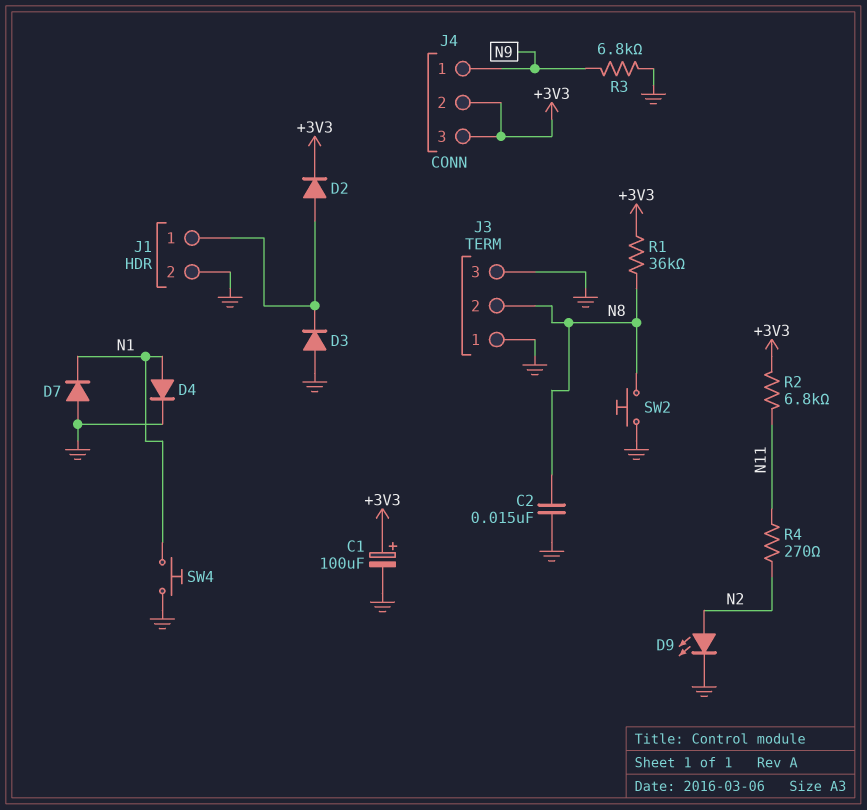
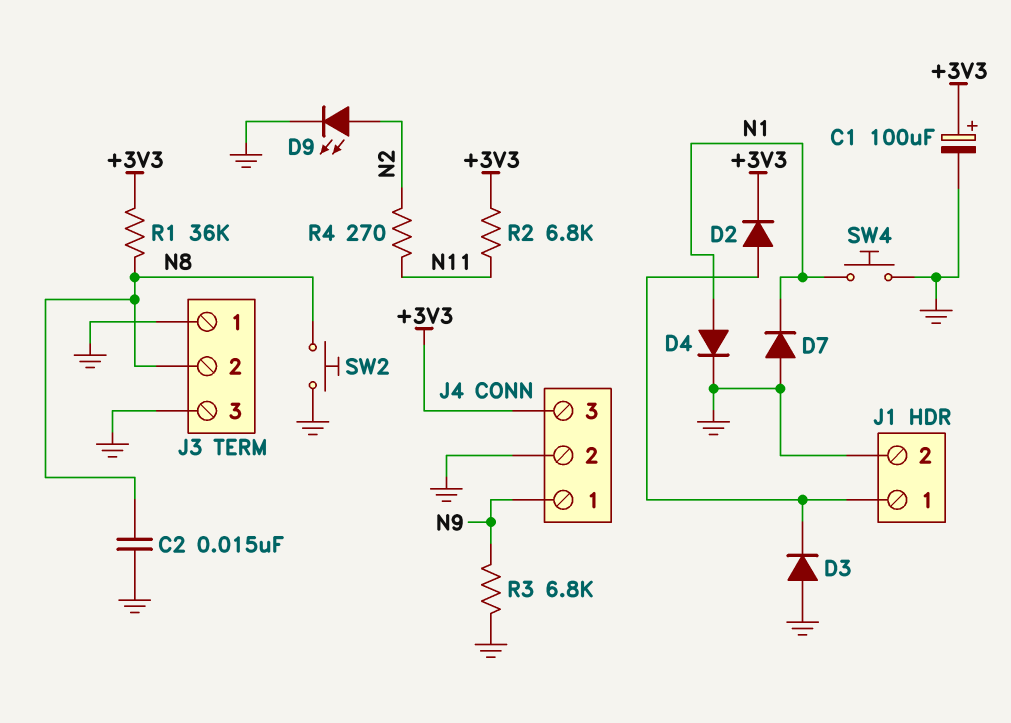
J4 pin 2: +3V3 -> GND

